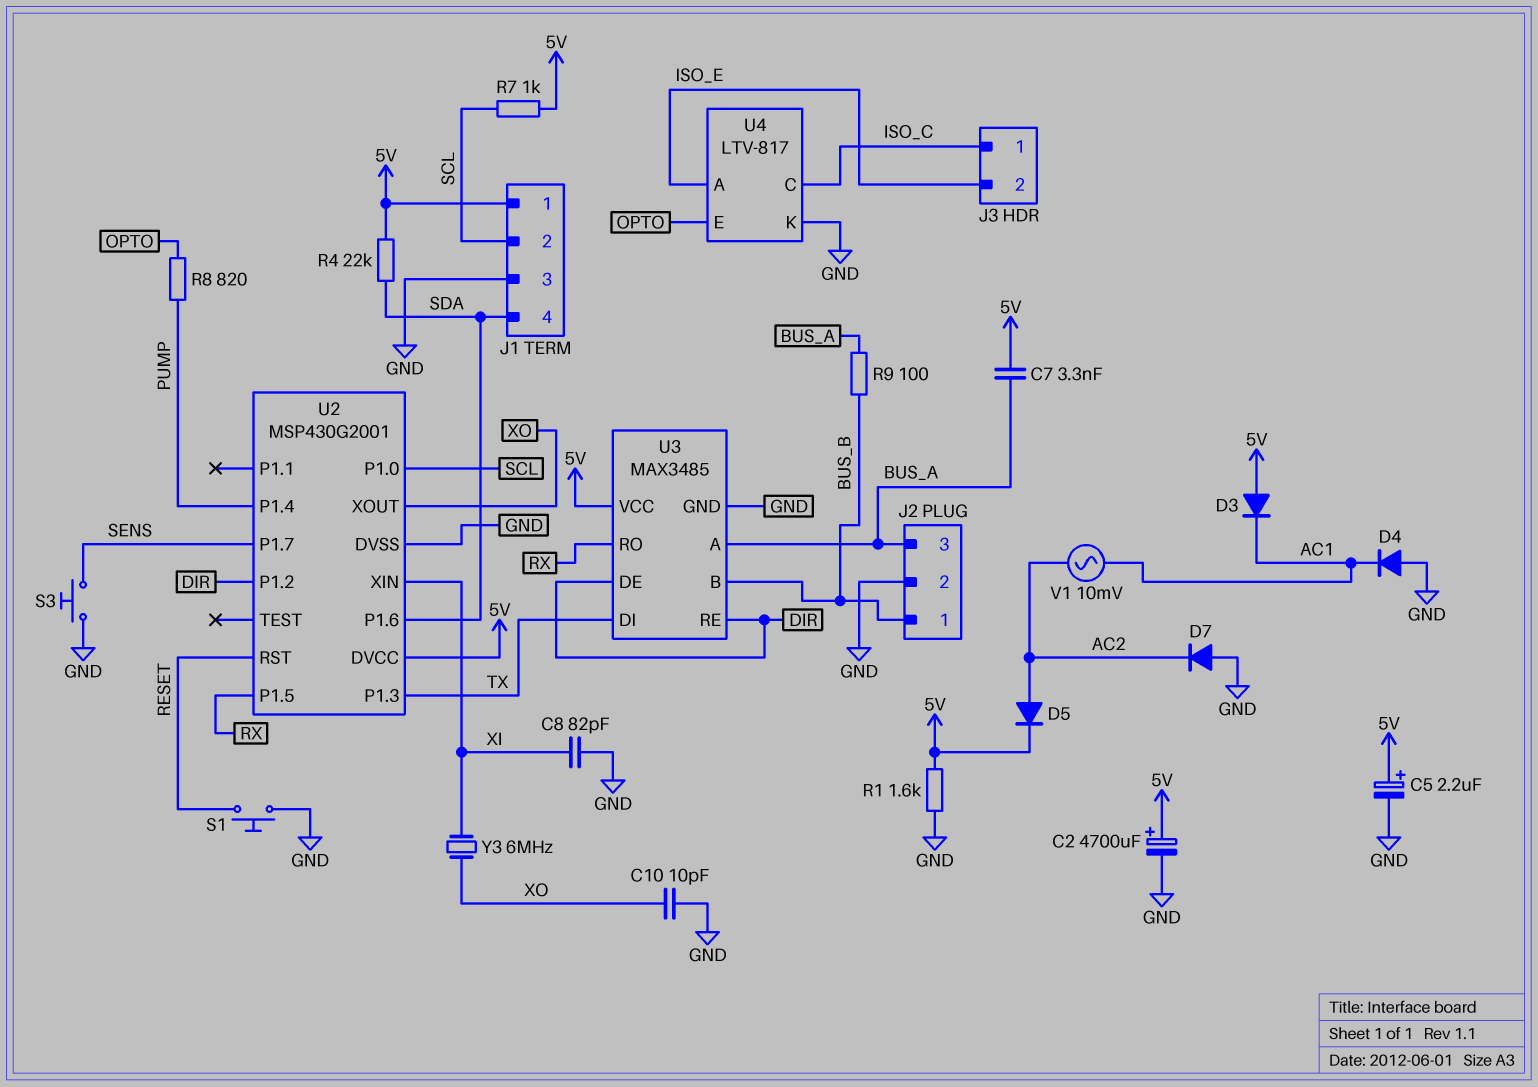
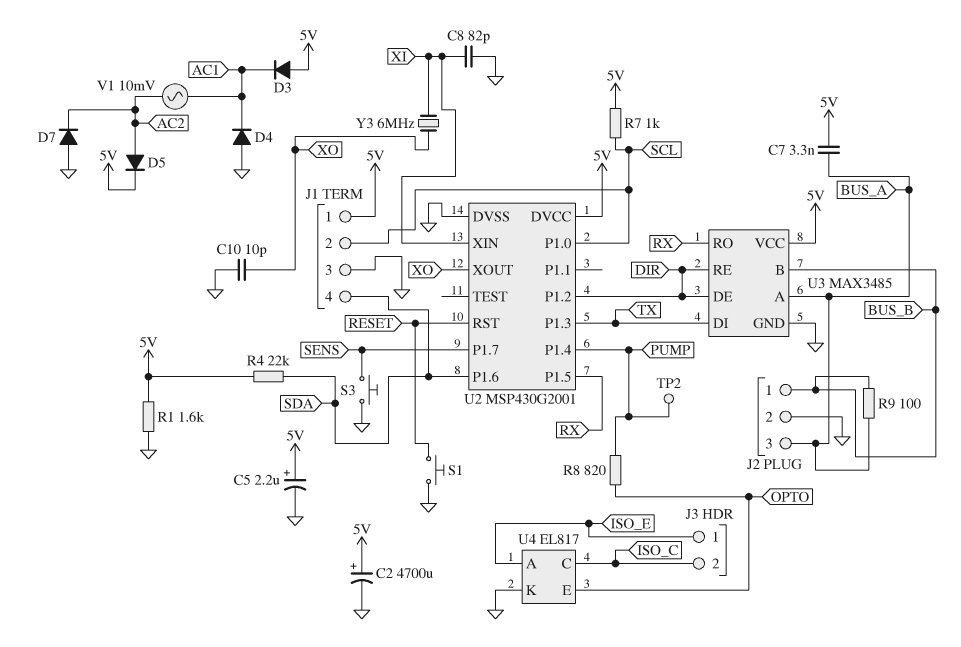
J3 pin 1: ISO_C -> ISO_E
J3 pin 2: ISO_E -> ISO_C
TP2: none -> test point (PUMP)
U4: LTV-817 -> EL817

